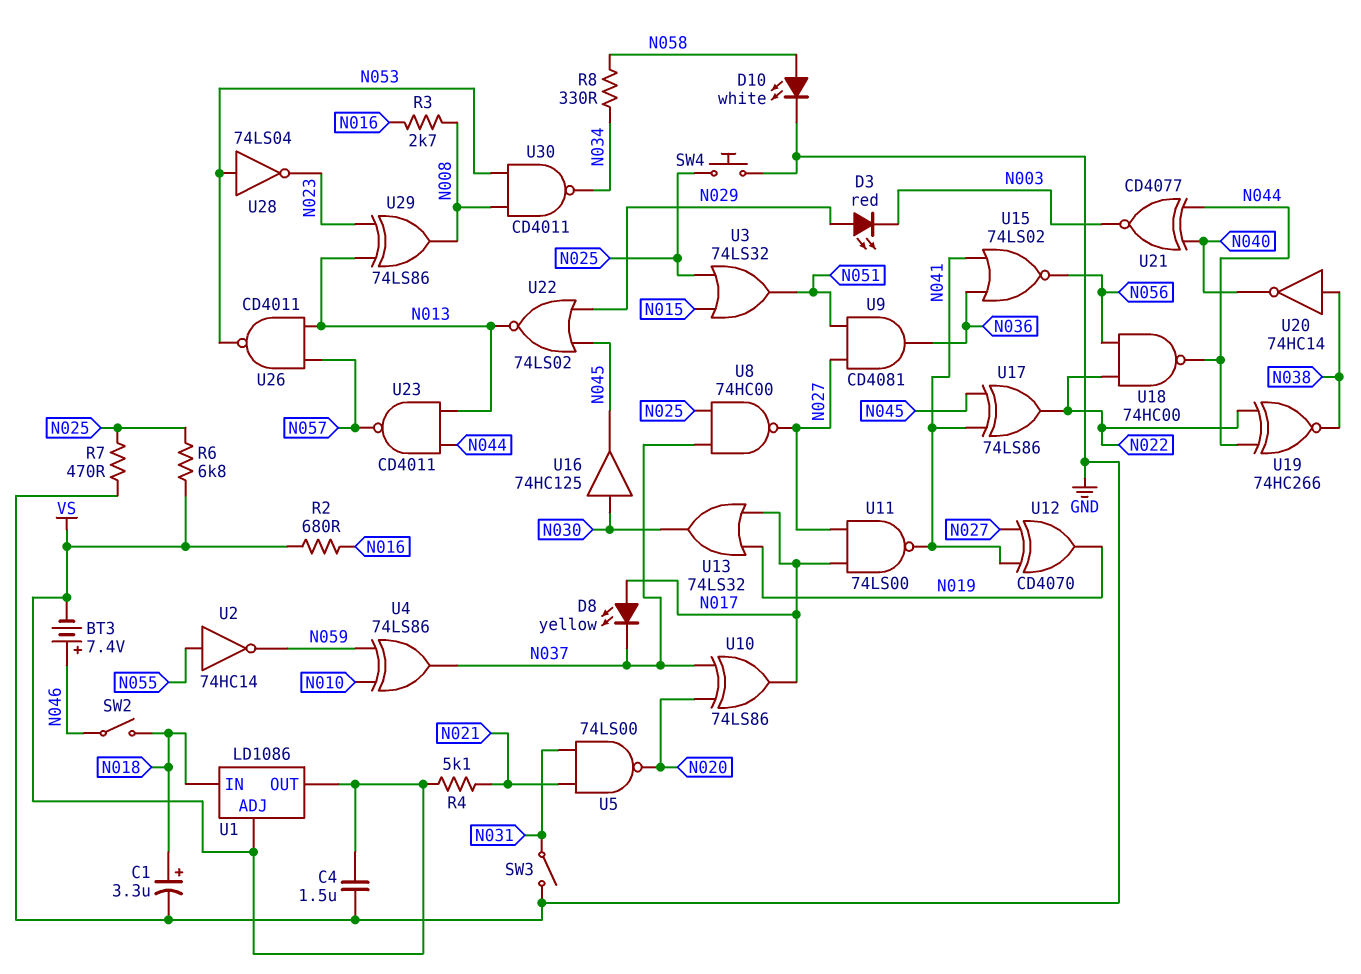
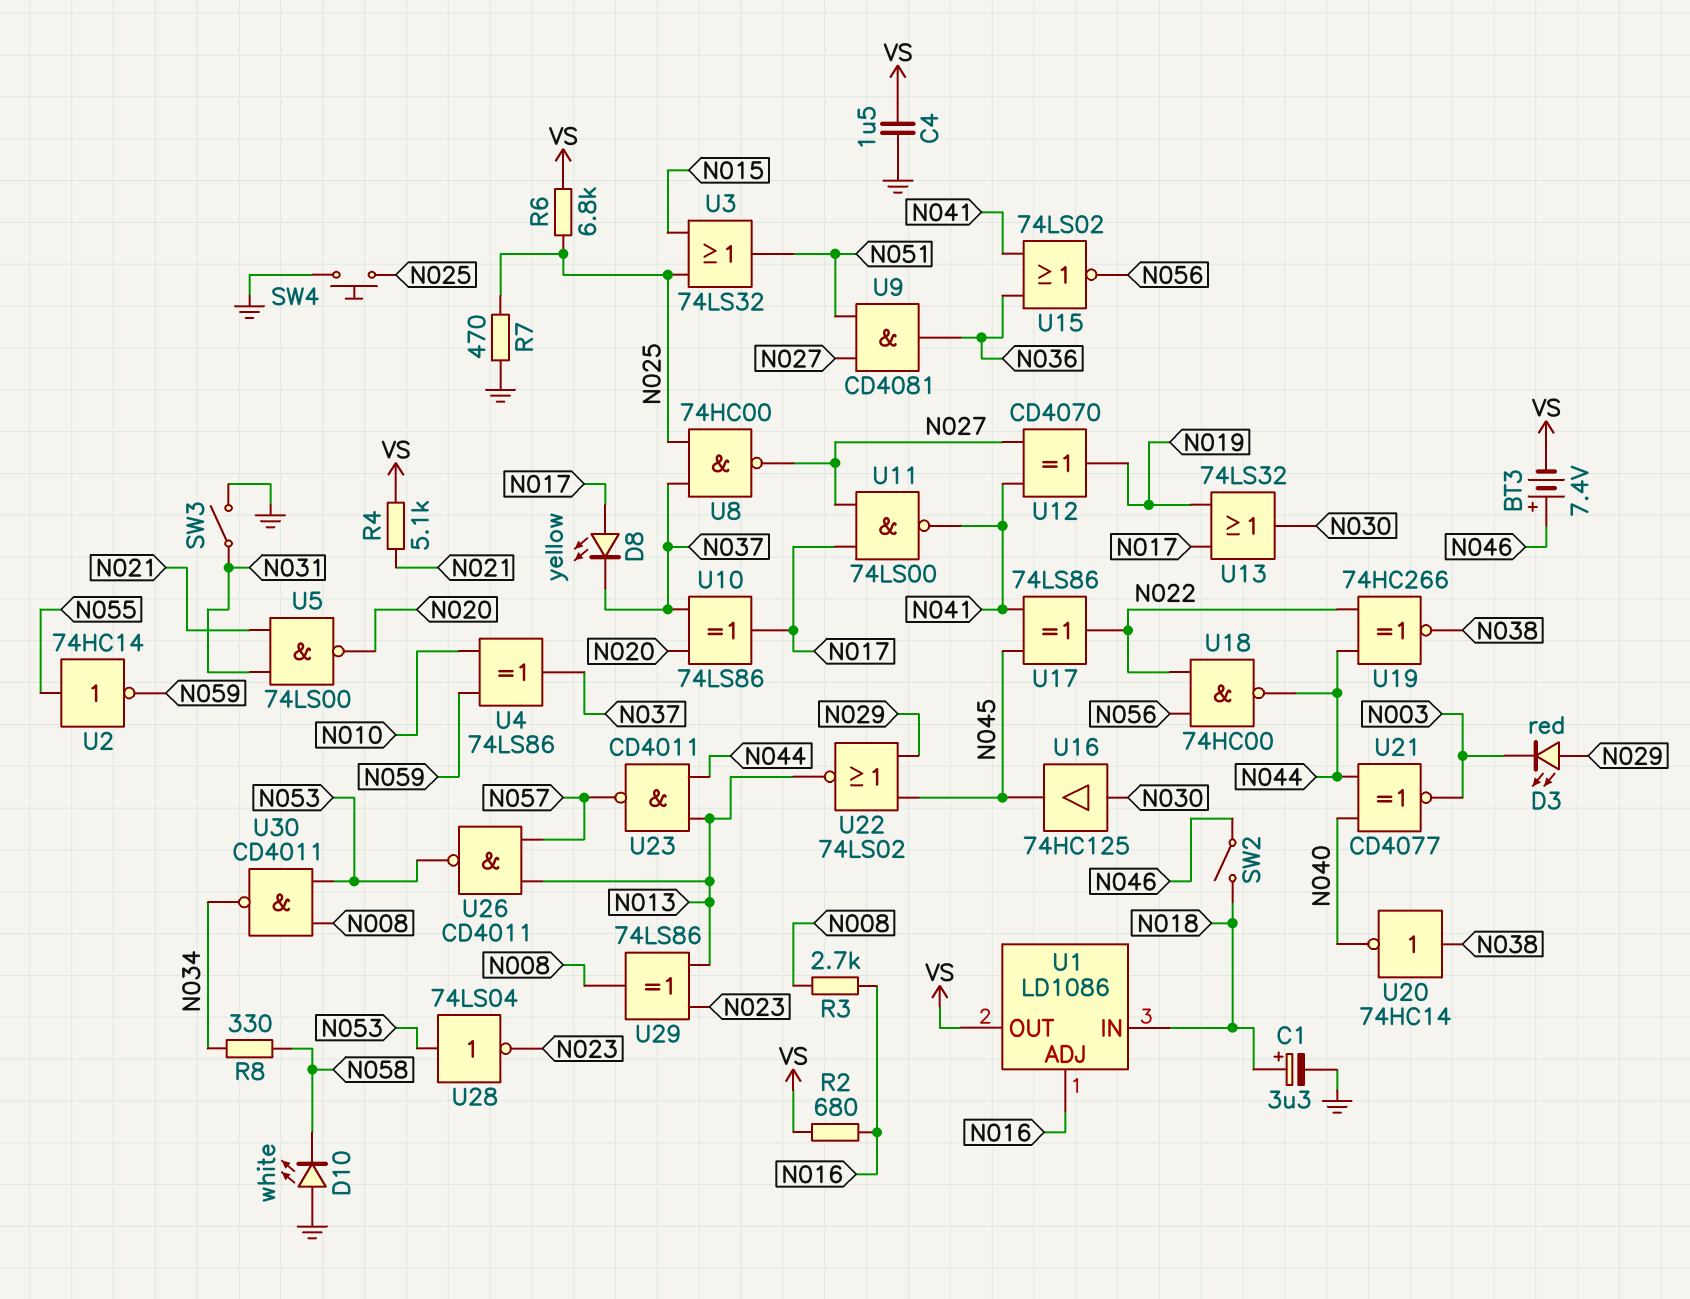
D10: LED white (A N058, K GND) -> LED white (A GND, K N058)
U1 pin ADJ: VS -> N016

